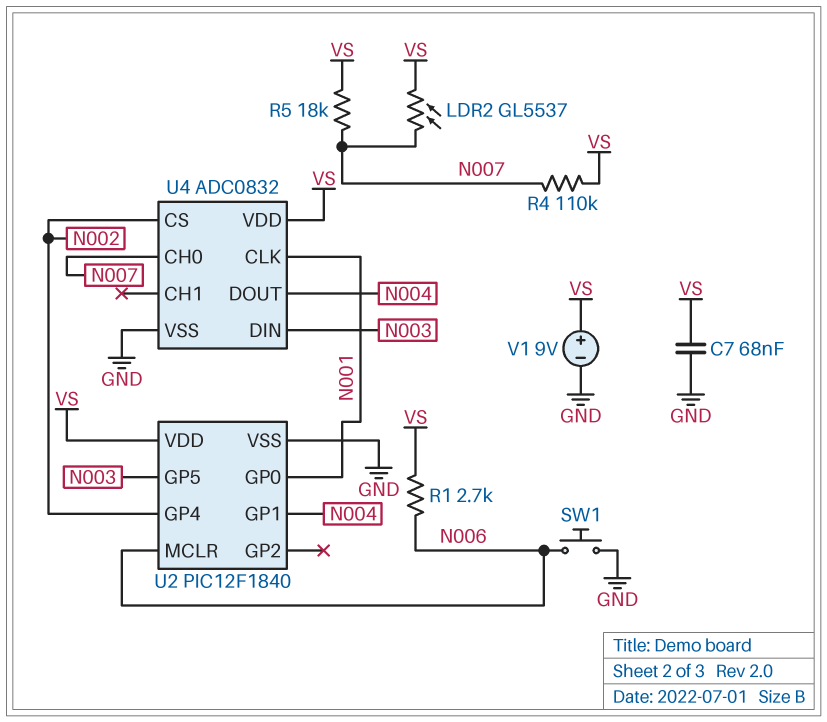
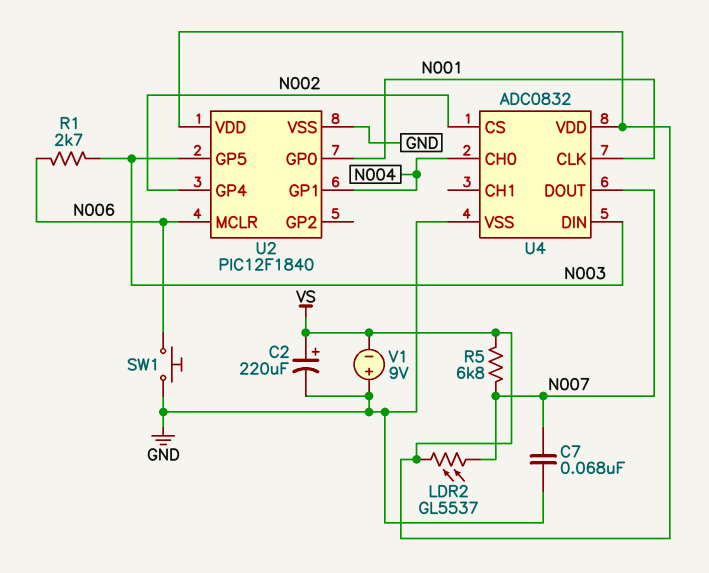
C2: none -> 220uF (plus VS, minus GND)
C7: 68nF (GND, VS) -> 68nF (GND, N007)
R1: 2.7k (N006, VS) -> 2.7k (N003, N006)
R4: 110k (N007, VS) -> none
R5: 18k (N007, VS) -> 6.8k (N007, VS)
U4 pin CH0: N007 -> N004
U4 pin DOUT: N004 -> N007
V1: 9V (plus VS, minus GND) -> 9V (plus GND, minus VS)

